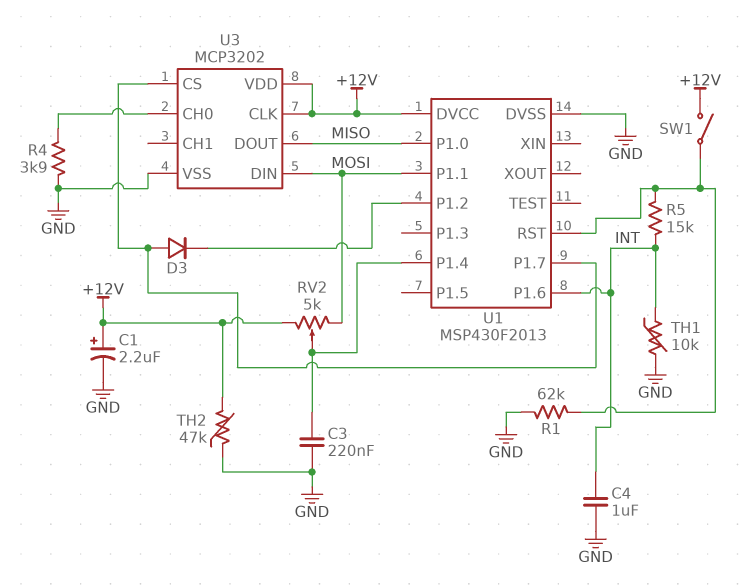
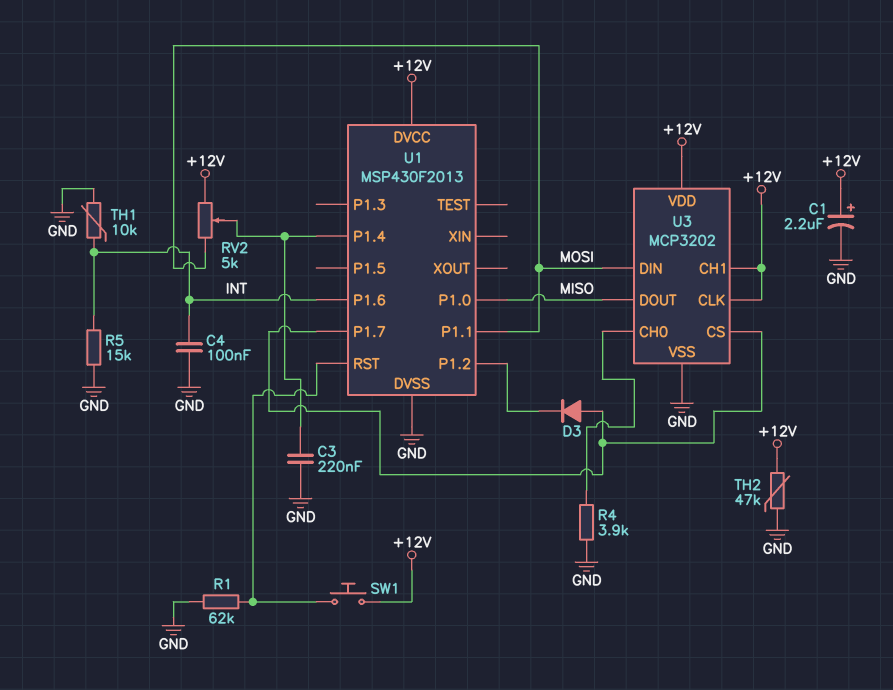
C4: 1uF (GND, INT) -> 100nF (GND, INT)
R5: 15k (INT, U1/RST) -> 15k (GND, INT)
SW1: switch (+12V, U1/RST) -> button (+12V, U1/RST)
U3 pin CH1: none -> +12V

